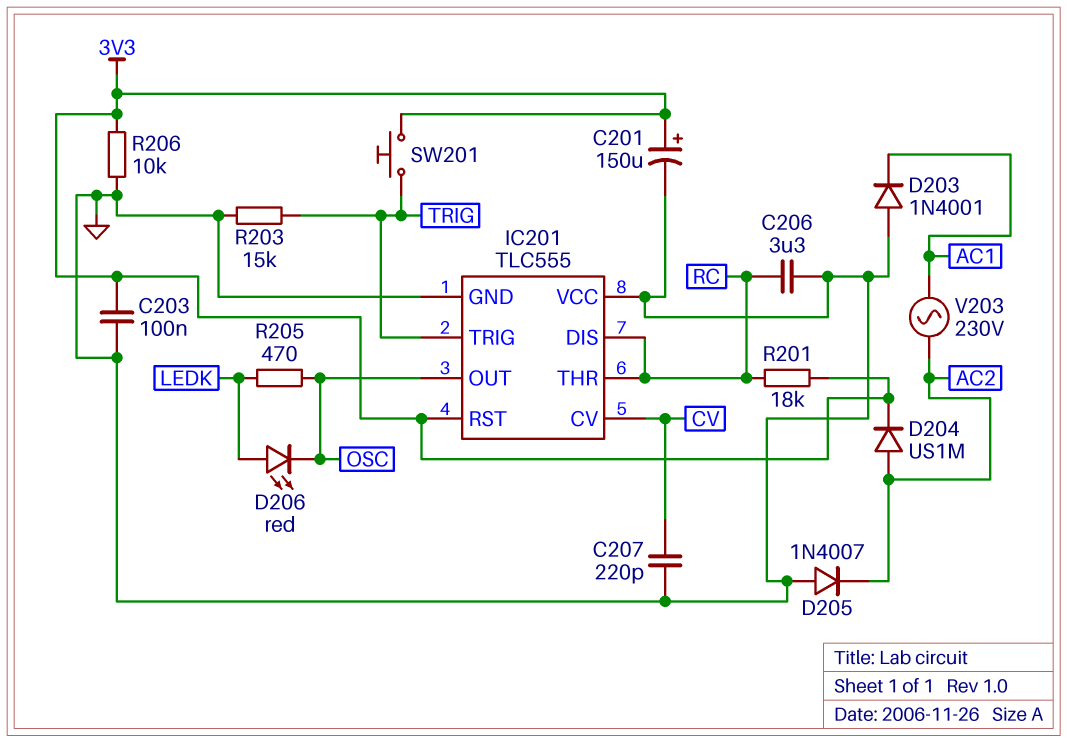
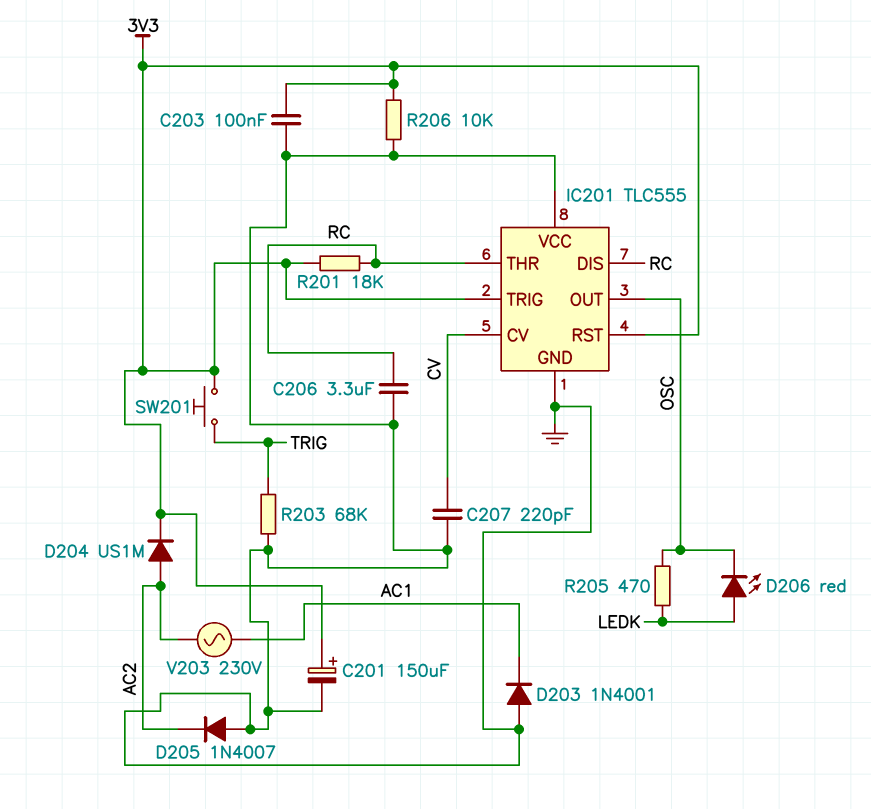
IC201 pin TRIG: TRIG -> 3V3
R203: 15k (GND, TRIG) -> 68k (GND, TRIG)

